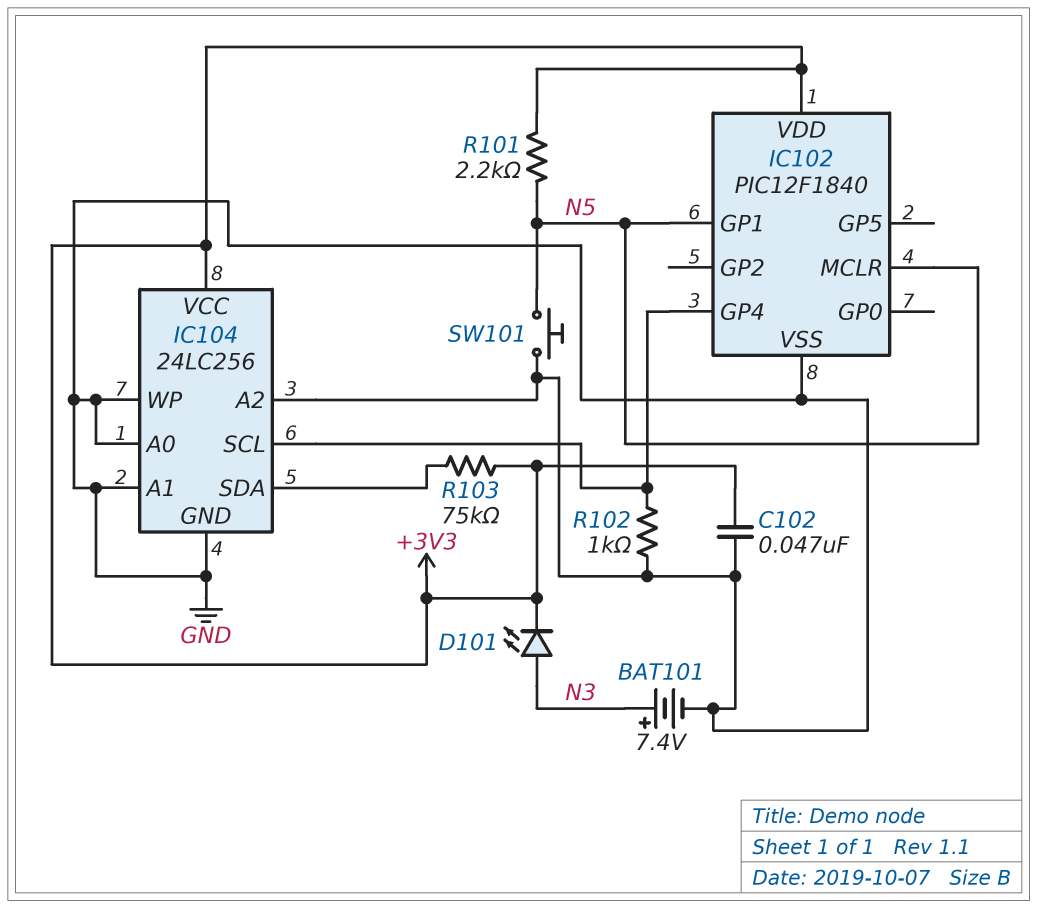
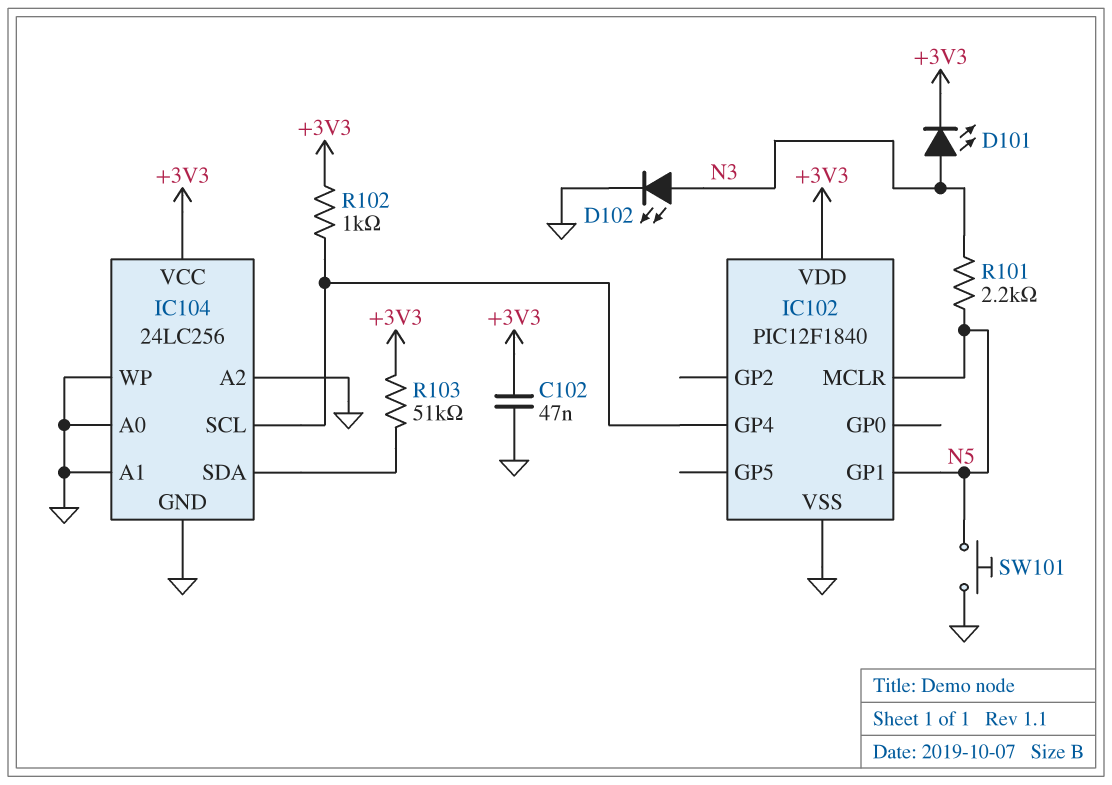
BAT101: 7.4V (plus N3, minus GND) -> none
D102: none -> LED (A N3, K GND)
R101: 2.2k (+3V3, N5) -> 2.2k (N3, N5)
R102: 1k (GND, IC102/GP4) -> 1k (+3V3, IC102/GP4)
R103: 75k (+3V3, IC104/SDA) -> 51k (+3V3, IC104/SDA)

